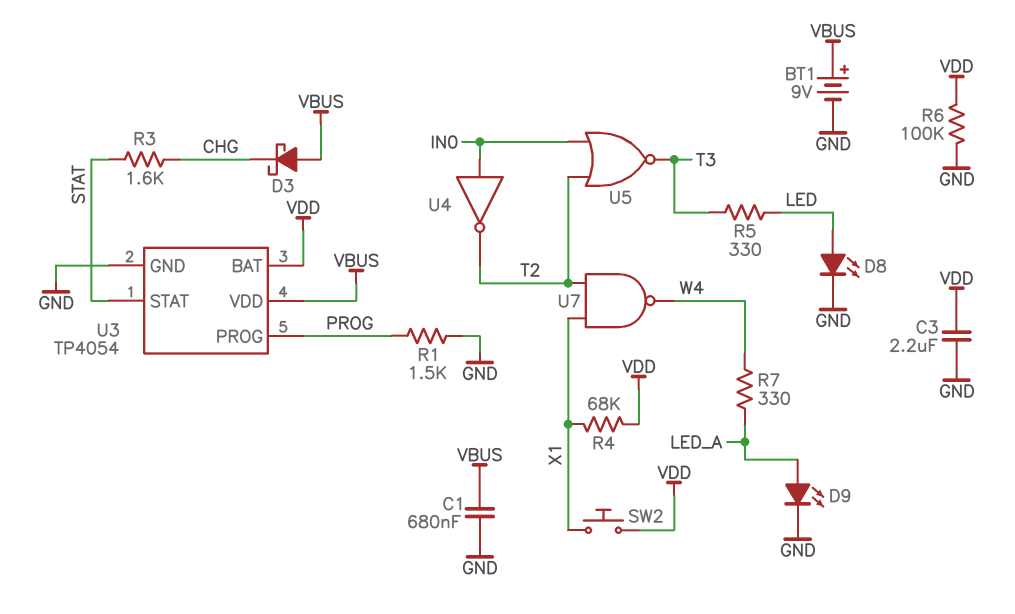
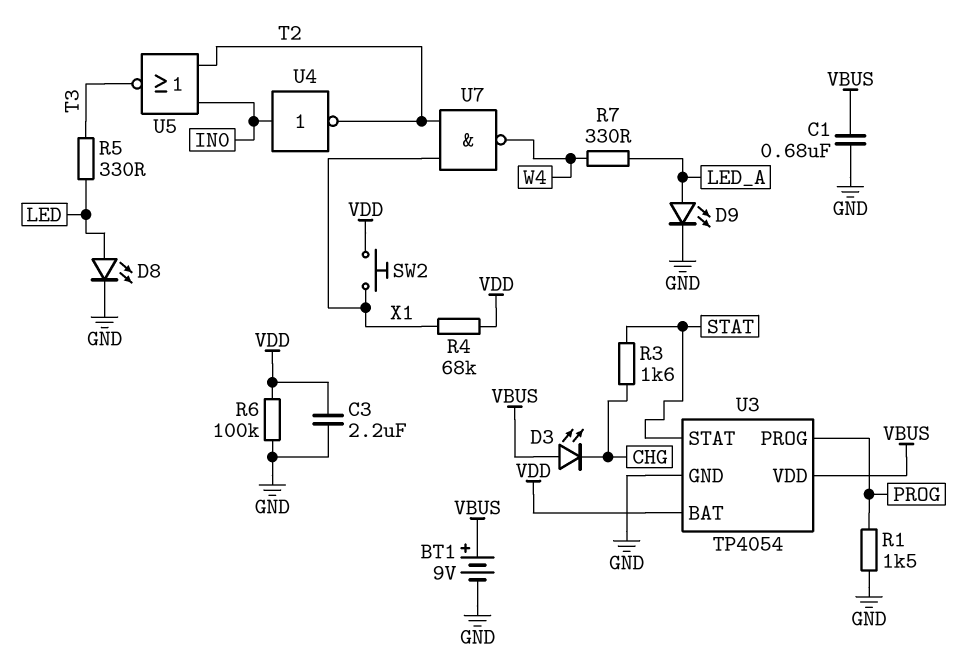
D3: schottky (A VBUS, K CHG) -> LED (A VBUS, K CHG)

